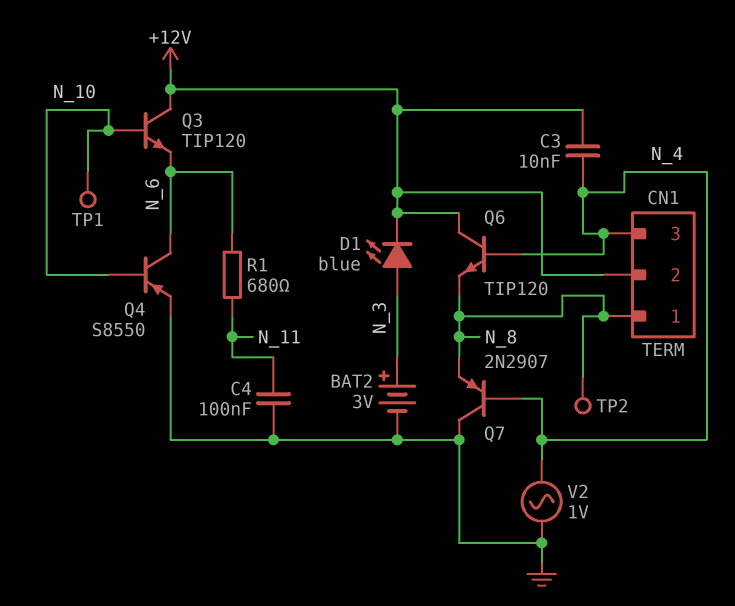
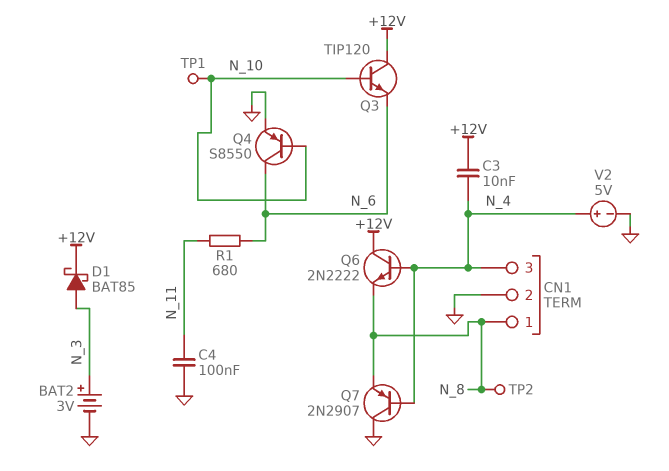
CN1 pin 2: +12V -> GND
D1: LED blue (A N_3, K +12V) -> schottky BAT85 (A N_3, K +12V)
Q6: NPN TIP120 (B N_4, C +12V, E N_8) -> NPN 2N2222 (B N_4, C +12V, E N_8)
V2: AC 1V (GND, N_4) -> 5V (plus N_4, minus GND)

